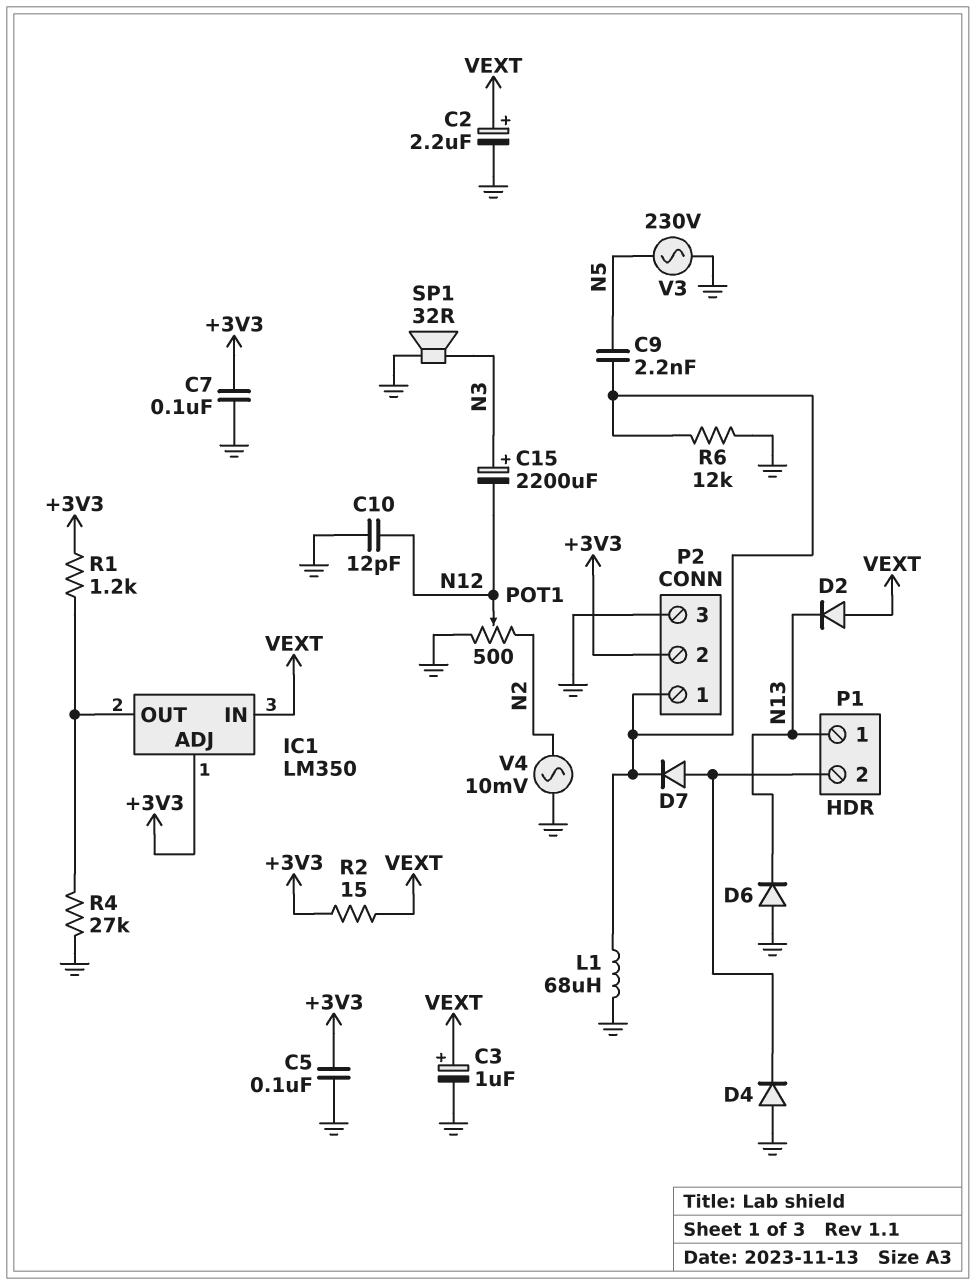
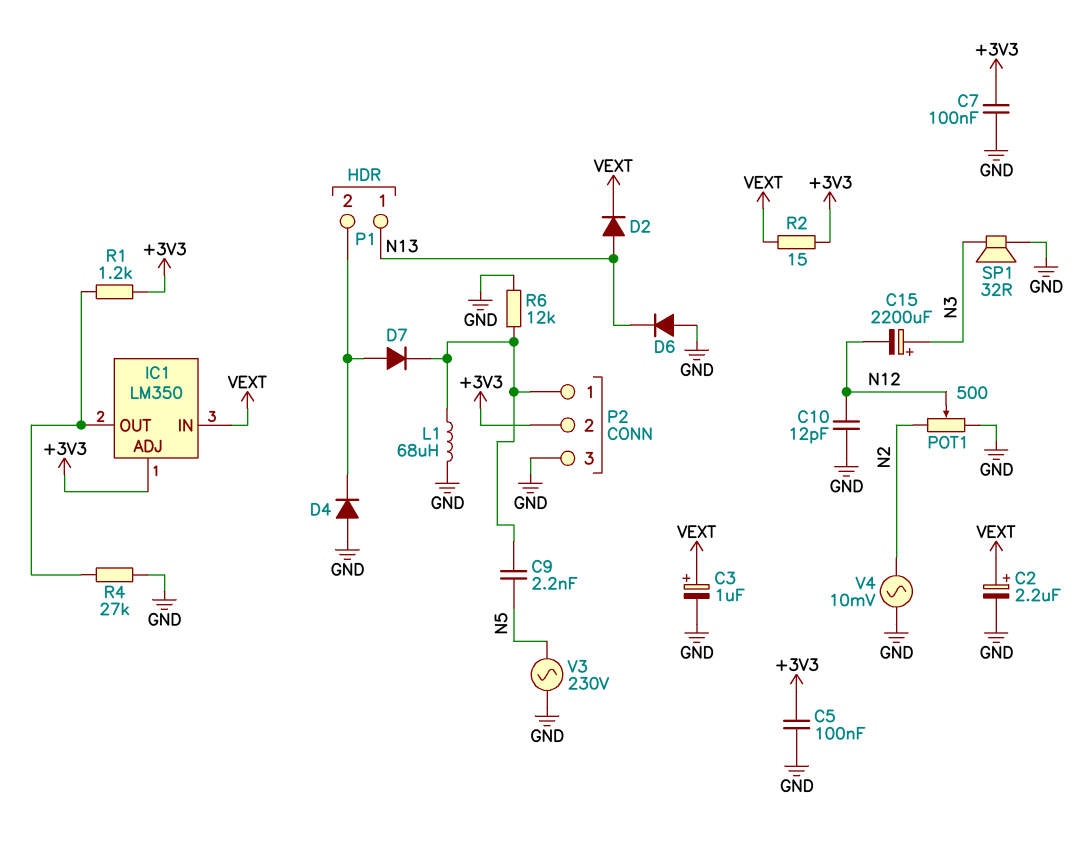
D2: diode (A VEXT, K N13) -> diode (A N13, K VEXT)

